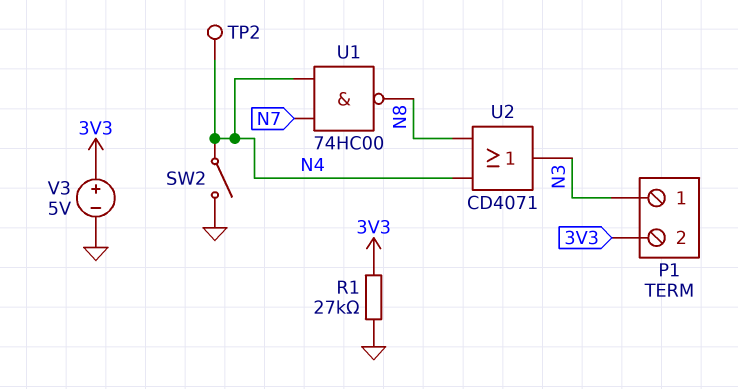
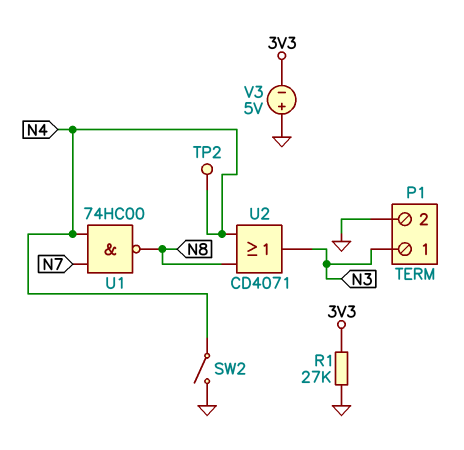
P1 pin 2: 3V3 -> GND
V3: 5V (plus 3V3, minus GND) -> 5V (plus GND, minus 3V3)

